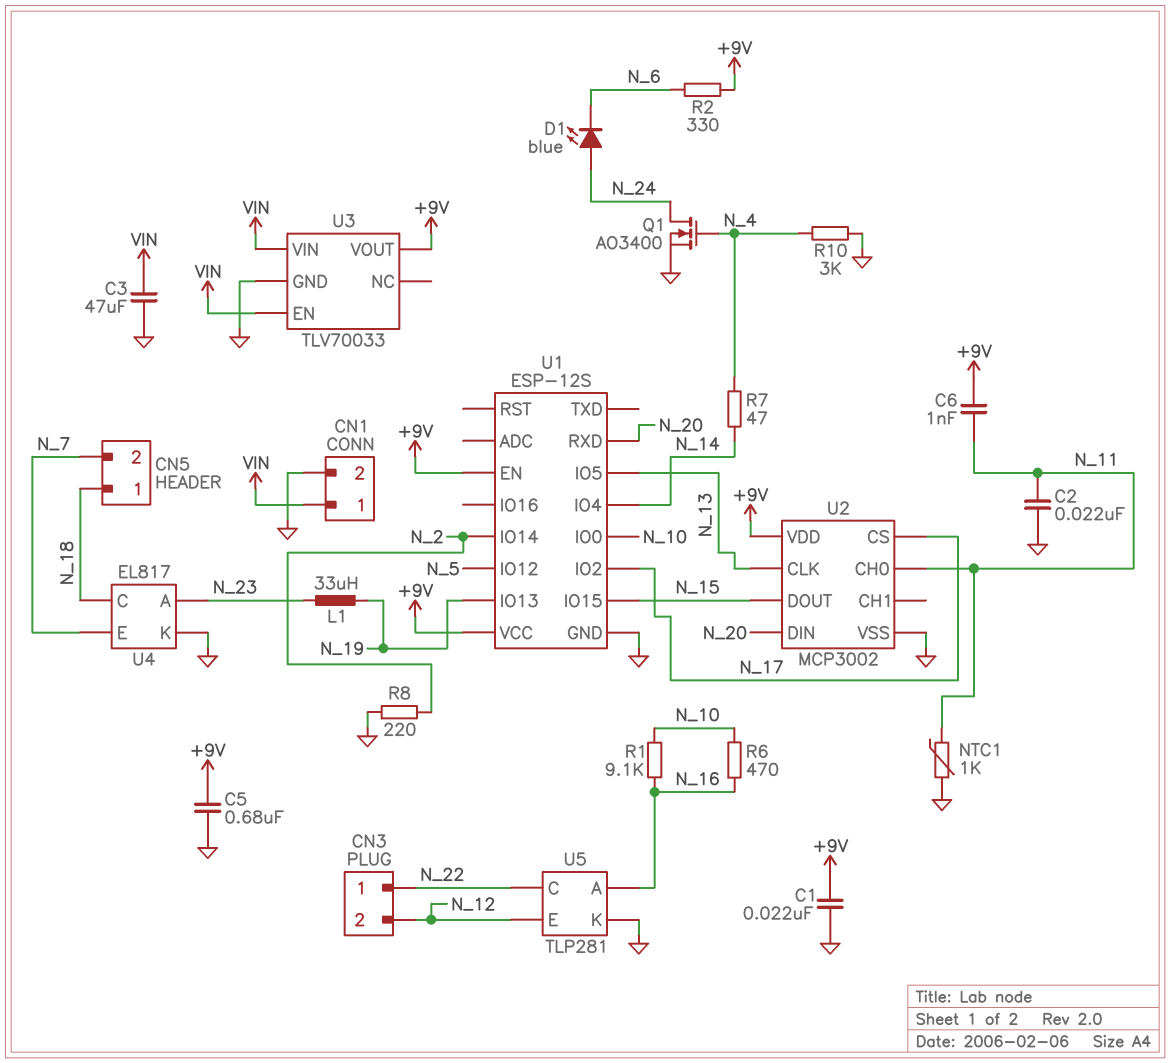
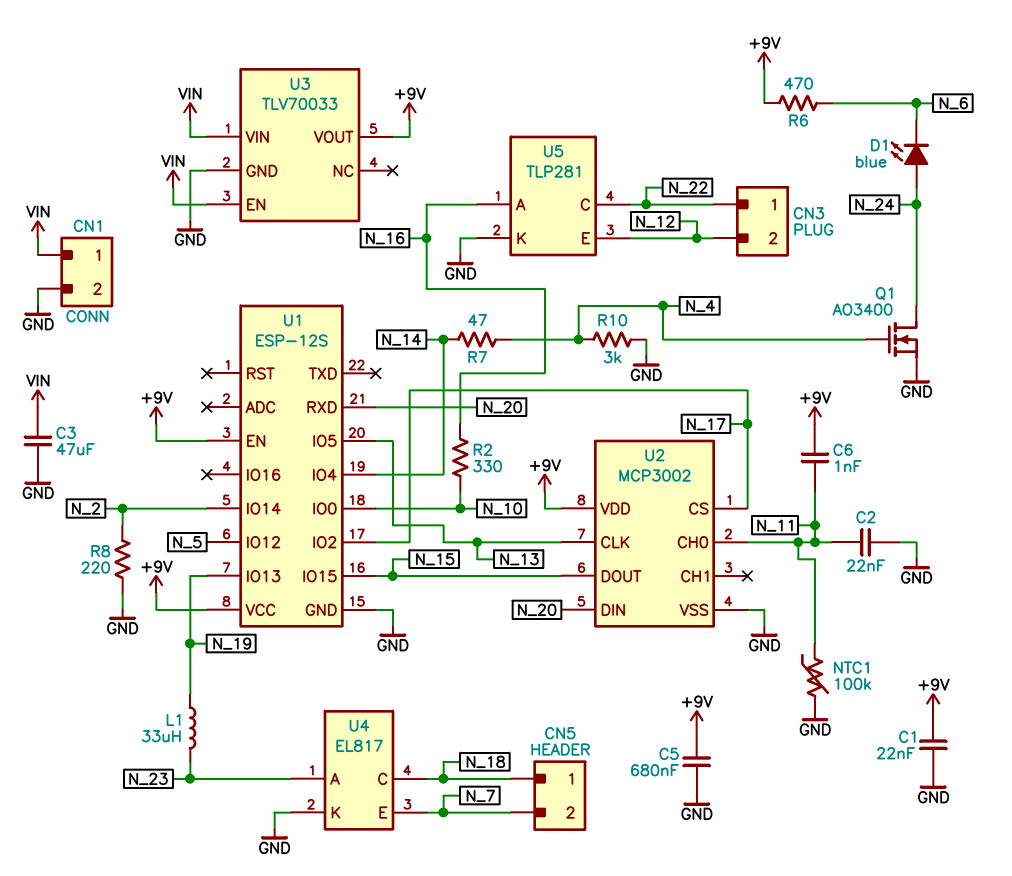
NTC1: 1k (GND, N_11) -> 100k (GND, N_11)
R1: 9.1k (N_10, N_16) -> none
R2: 330 (+9V, N_6) -> 330 (N_10, N_16)
R6: 470 (N_10, N_16) -> 470 (+9V, N_6)

